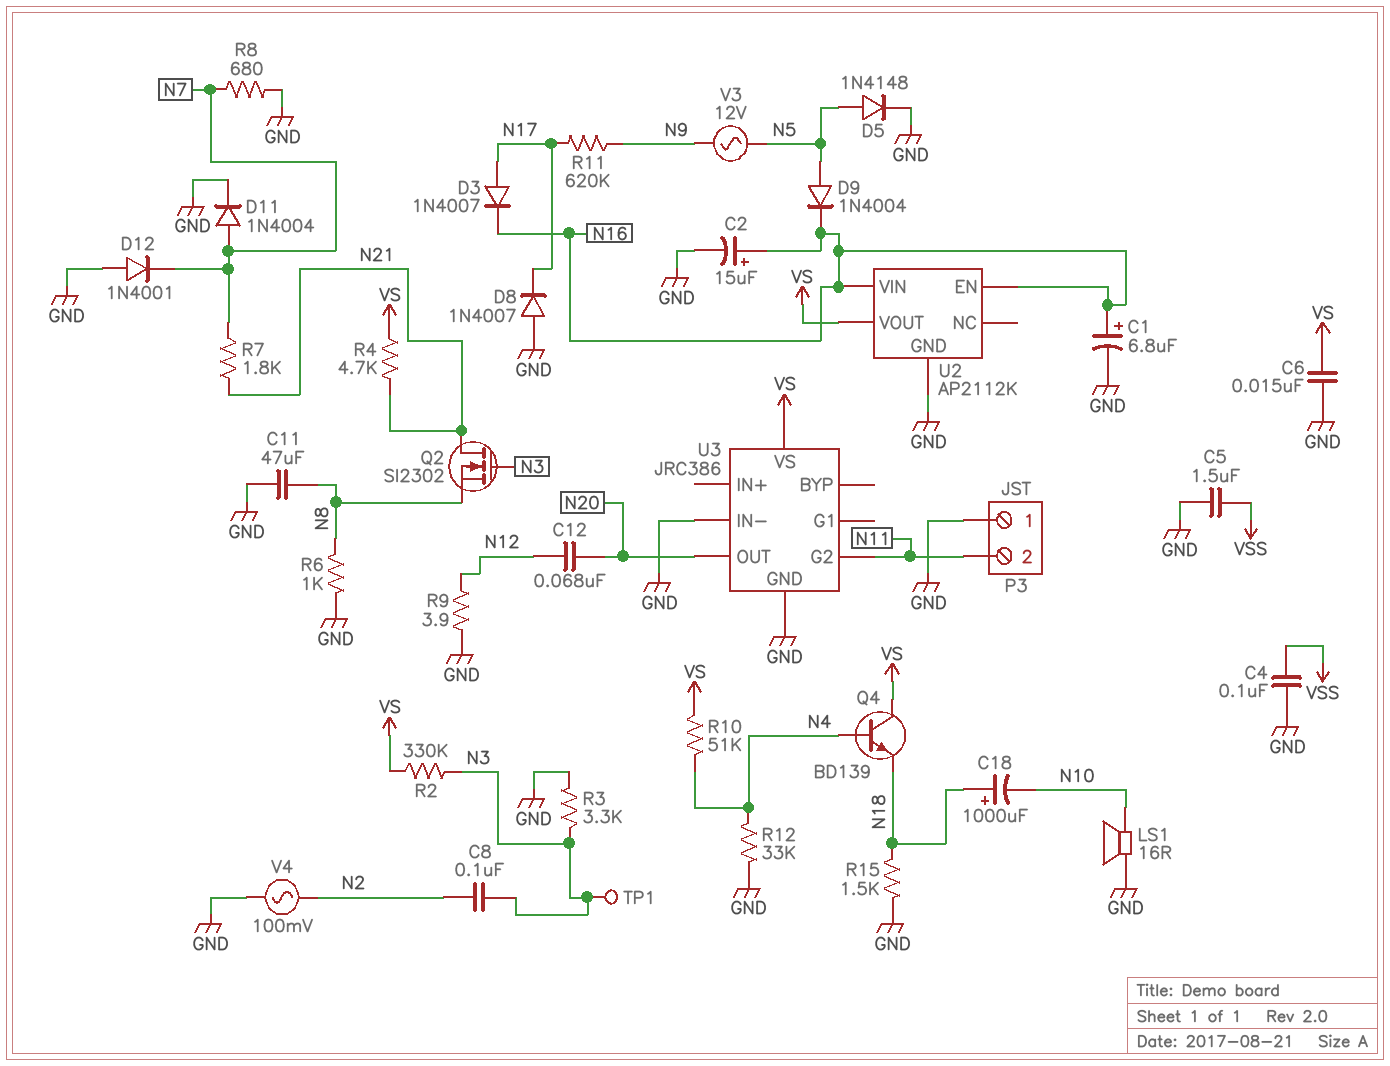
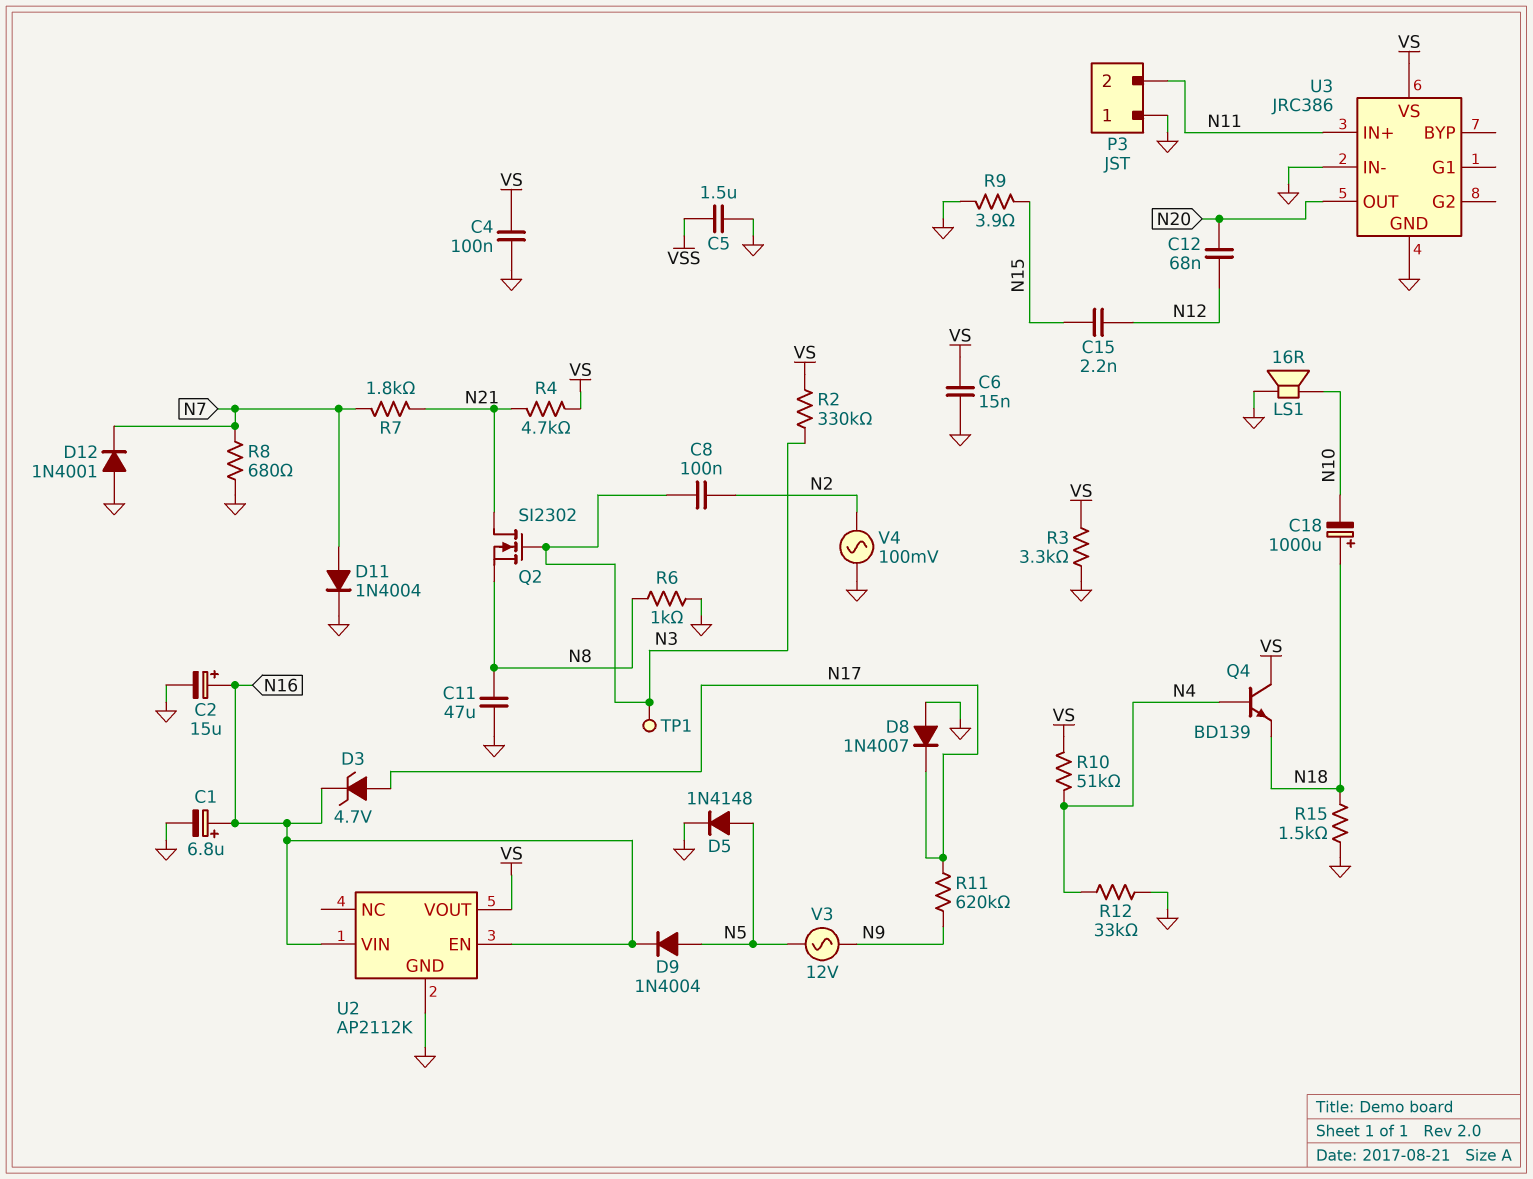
C4: 100nF (GND, VSS) -> 100nF (GND, VS)
C15: none -> 2.2nF (N12, N15)
D3: diode 1N4007 (A N17, K N16) -> zener 4.7V (A N17, K N16)
R3: 3.3k (GND, N3) -> 3.3k (GND, VS)
R9: 3.9 (GND, N12) -> 3.9 (GND, N15)
U3 pin G2: N11 -> none
U3 pin IN+: none -> N11

